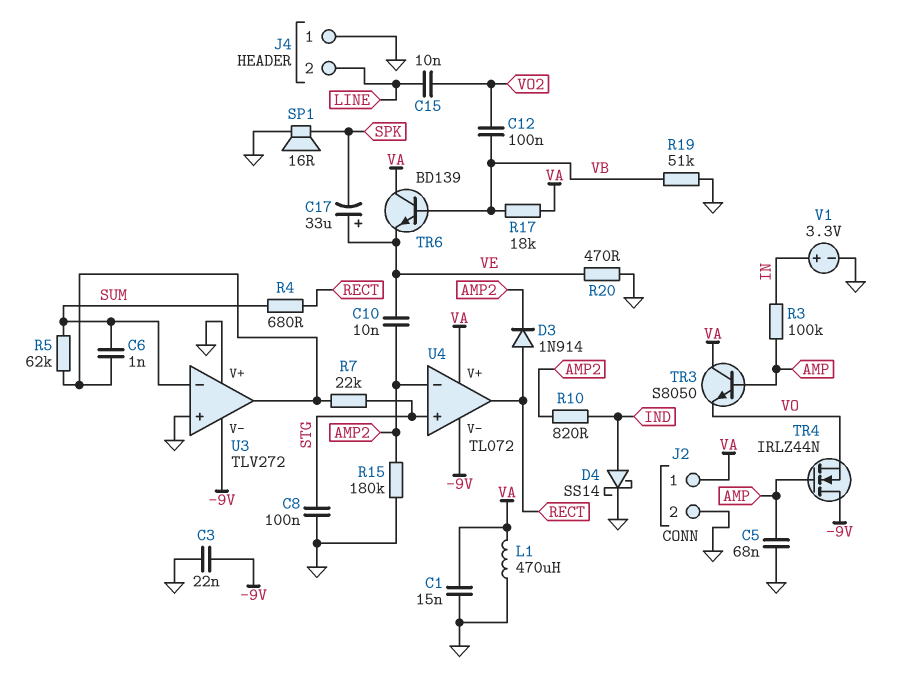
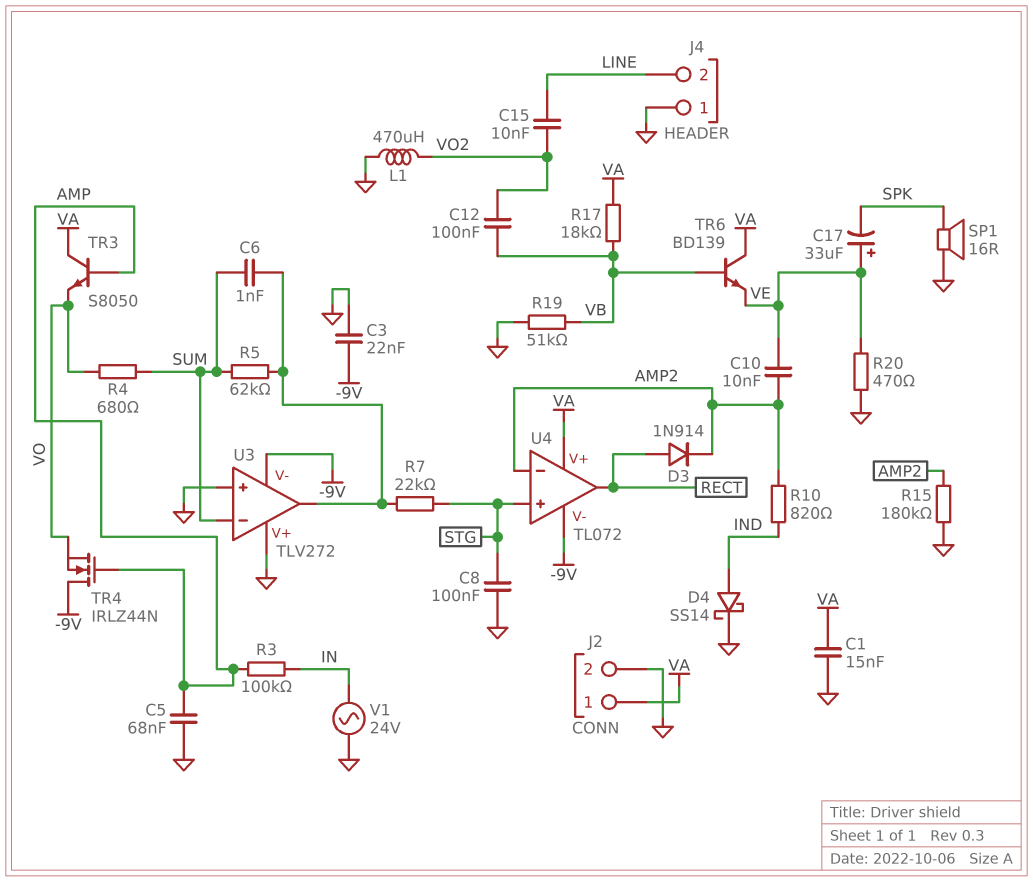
L1: 470uH (GND, VA) -> 470uH (GND, VO2)
R4: 680 (RECT, SUM) -> 680 (SUM, VO)
V1: 3.3V (plus IN, minus GND) -> AC 24V (GND, IN)

